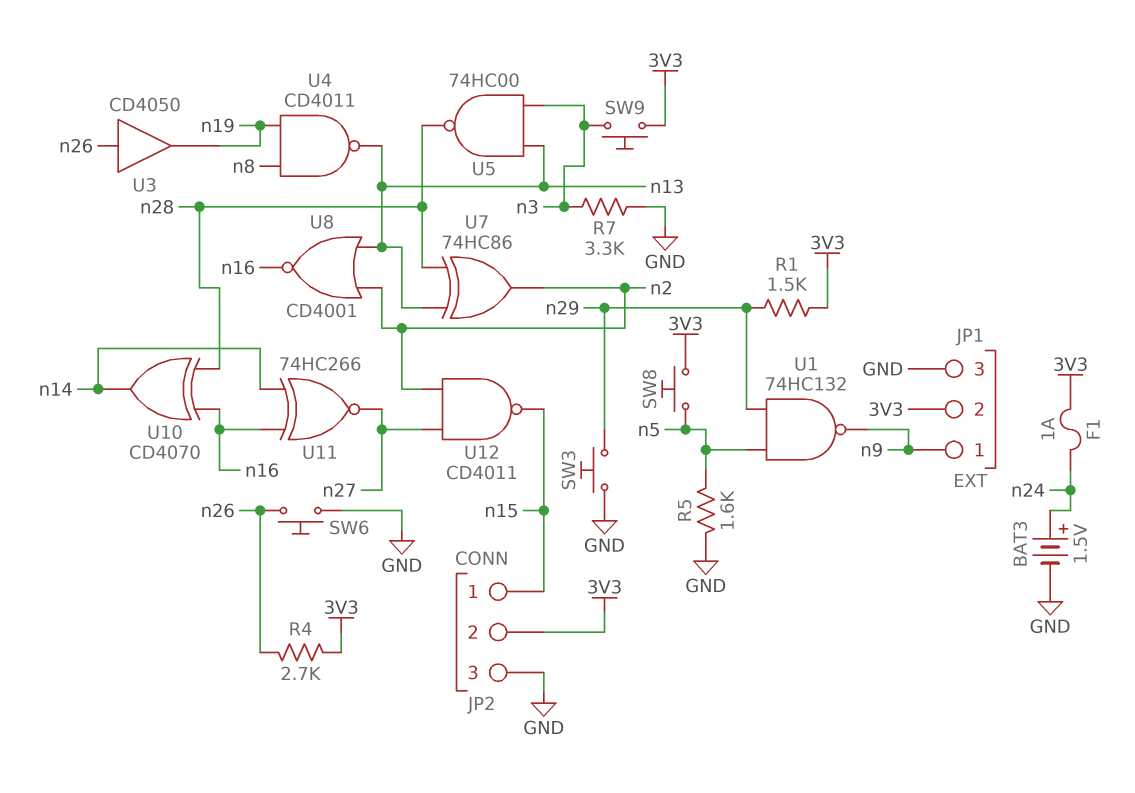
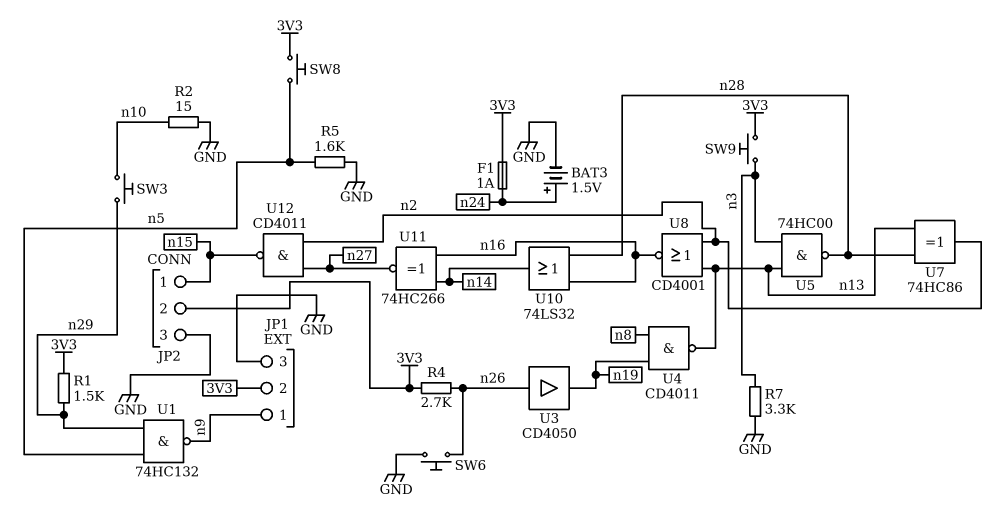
R2: none -> 15 (GND, n10)
SW3: button (GND, n29) -> button (n10, n29)
U10: XOR CD4070 (in n16, in n28, out n14) -> OR 74LS32 (in n16, in n28, out n14)

